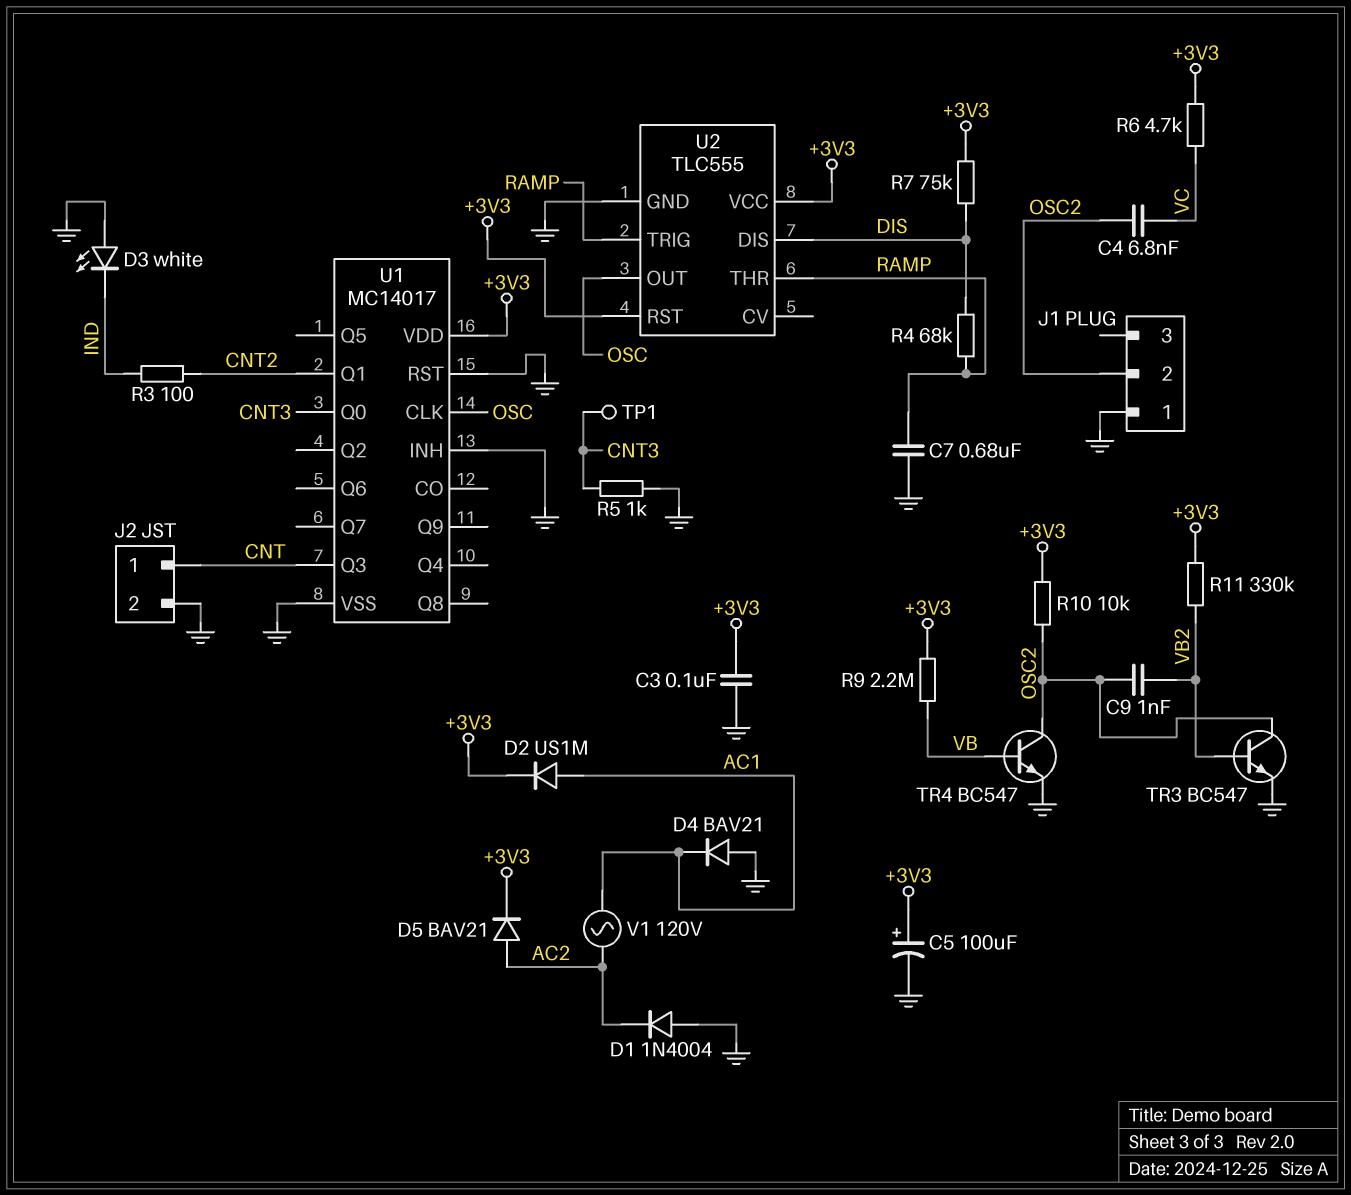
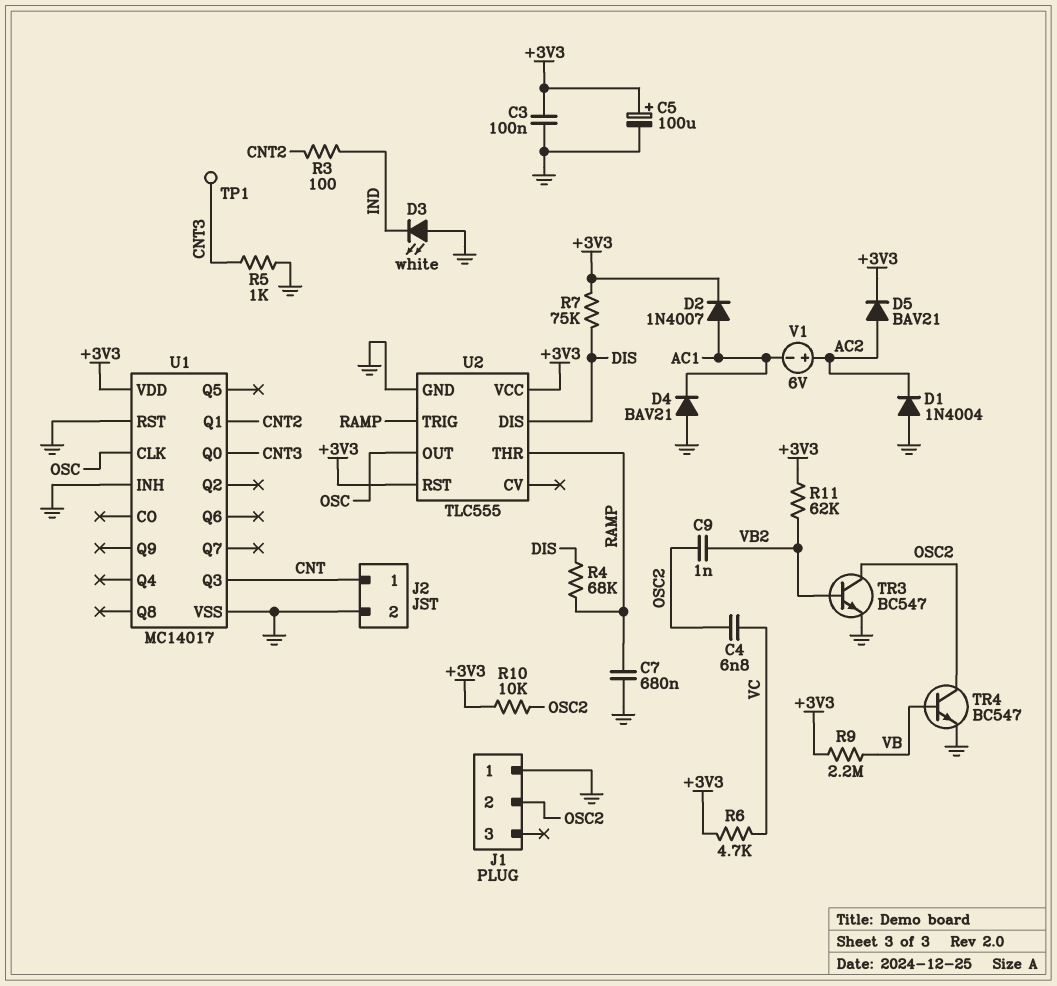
D2: diode US1M (A AC1, K +3V3) -> diode 1N4007 (A AC1, K +3V3)
R11: 330k (+3V3, VB2) -> 62k (+3V3, VB2)
V1: AC 120V (AC1, AC2) -> 6V (plus AC2, minus AC1)

